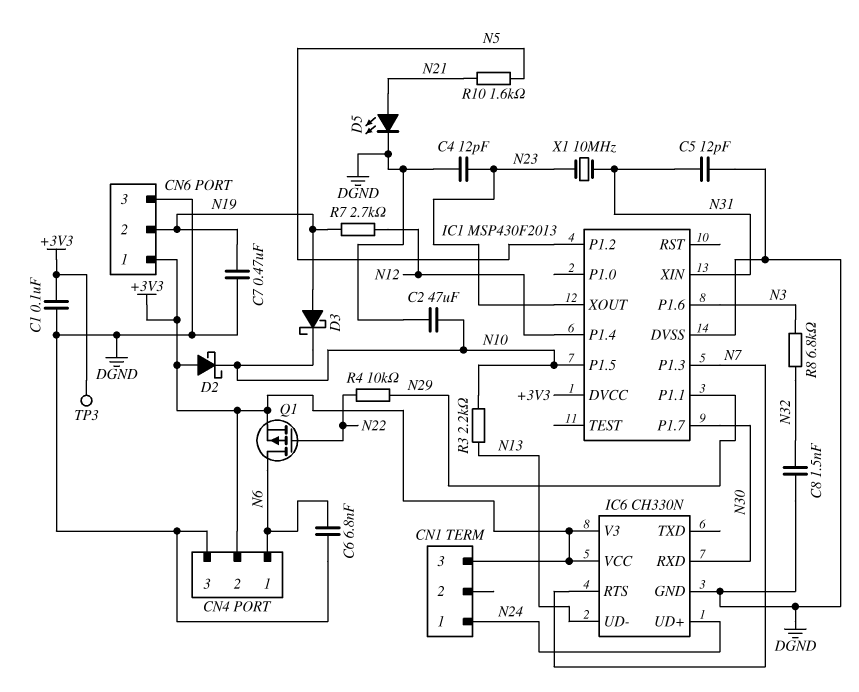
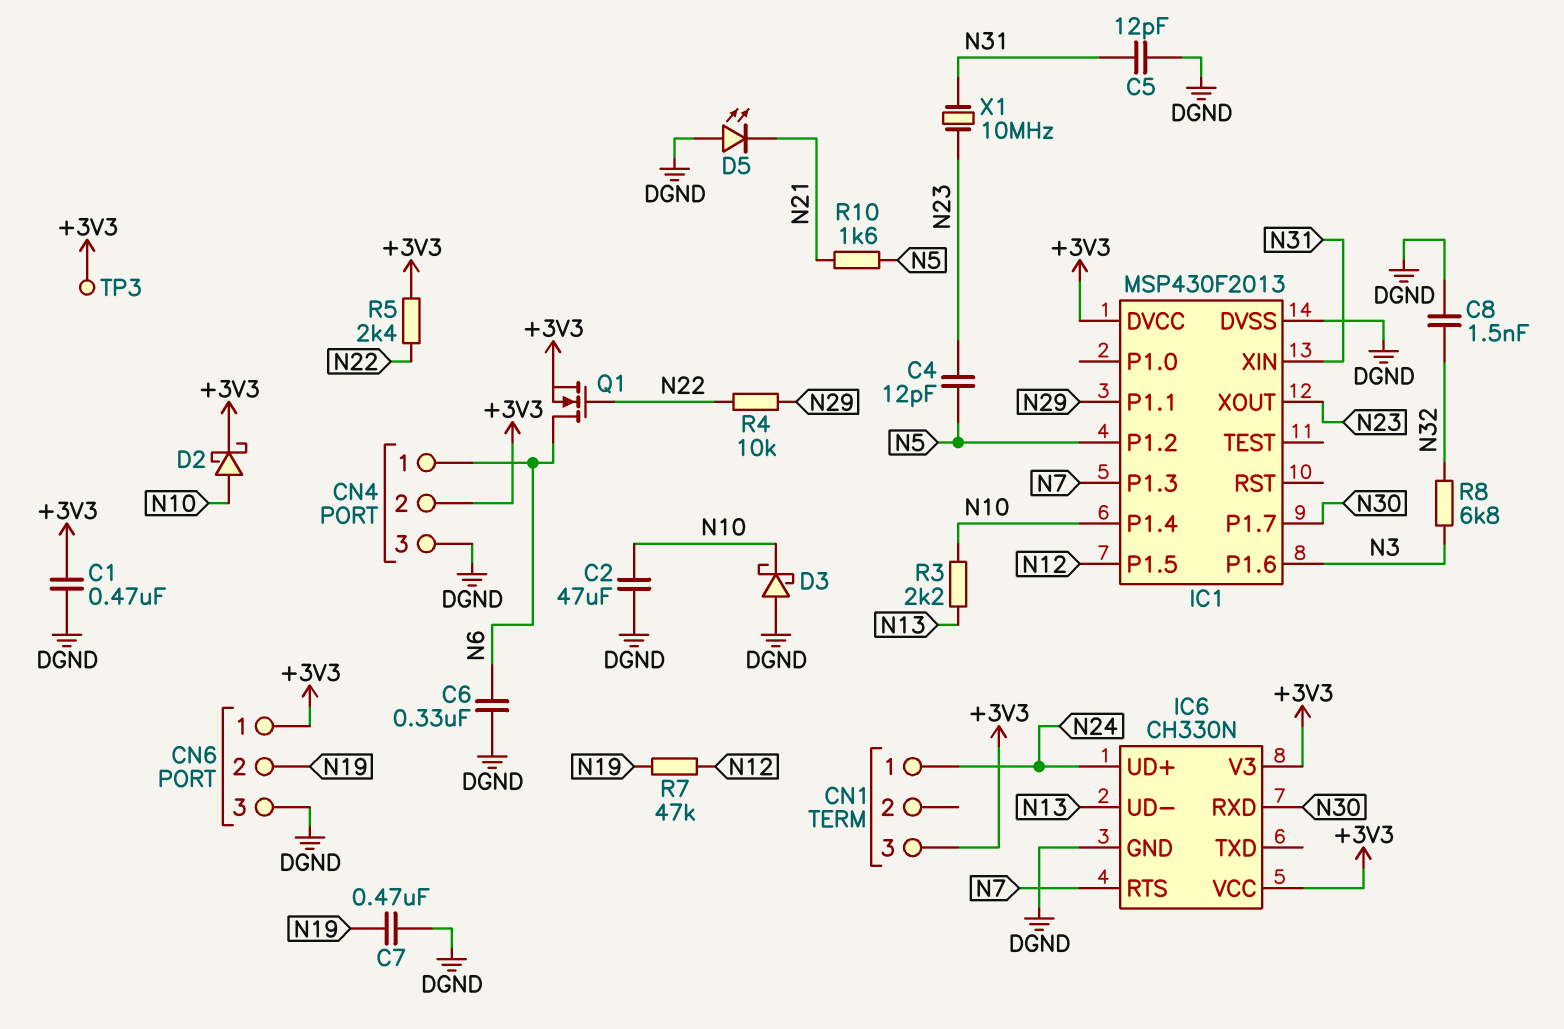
C1: 100nF (+3V3, DGND) -> 470nF (+3V3, DGND)
C4: 12pF (DGND, N23) -> 12pF (N5, N23)
C6: 6.8nF (DGND, N6) -> 330nF (DGND, N6)
D2: schottky (A +3V3, K N10) -> schottky (A N10, K +3V3)
D3: schottky (A N19, K N10) -> schottky (A DGND, K N10)
D5: LED (A N21, K DGND) -> LED (A DGND, K N21)
IC1 pin P1.4: N12 -> N10
IC1 pin P1.5: N10 -> N12
Q1: PMOS (G N22, D N6, S +3V3) -> NMOS (G N22, D N6, S +3V3)
R5: none -> 2.4k (+3V3, N22)
R7: 2.7k (N12, N19) -> 47k (N12, N19)

